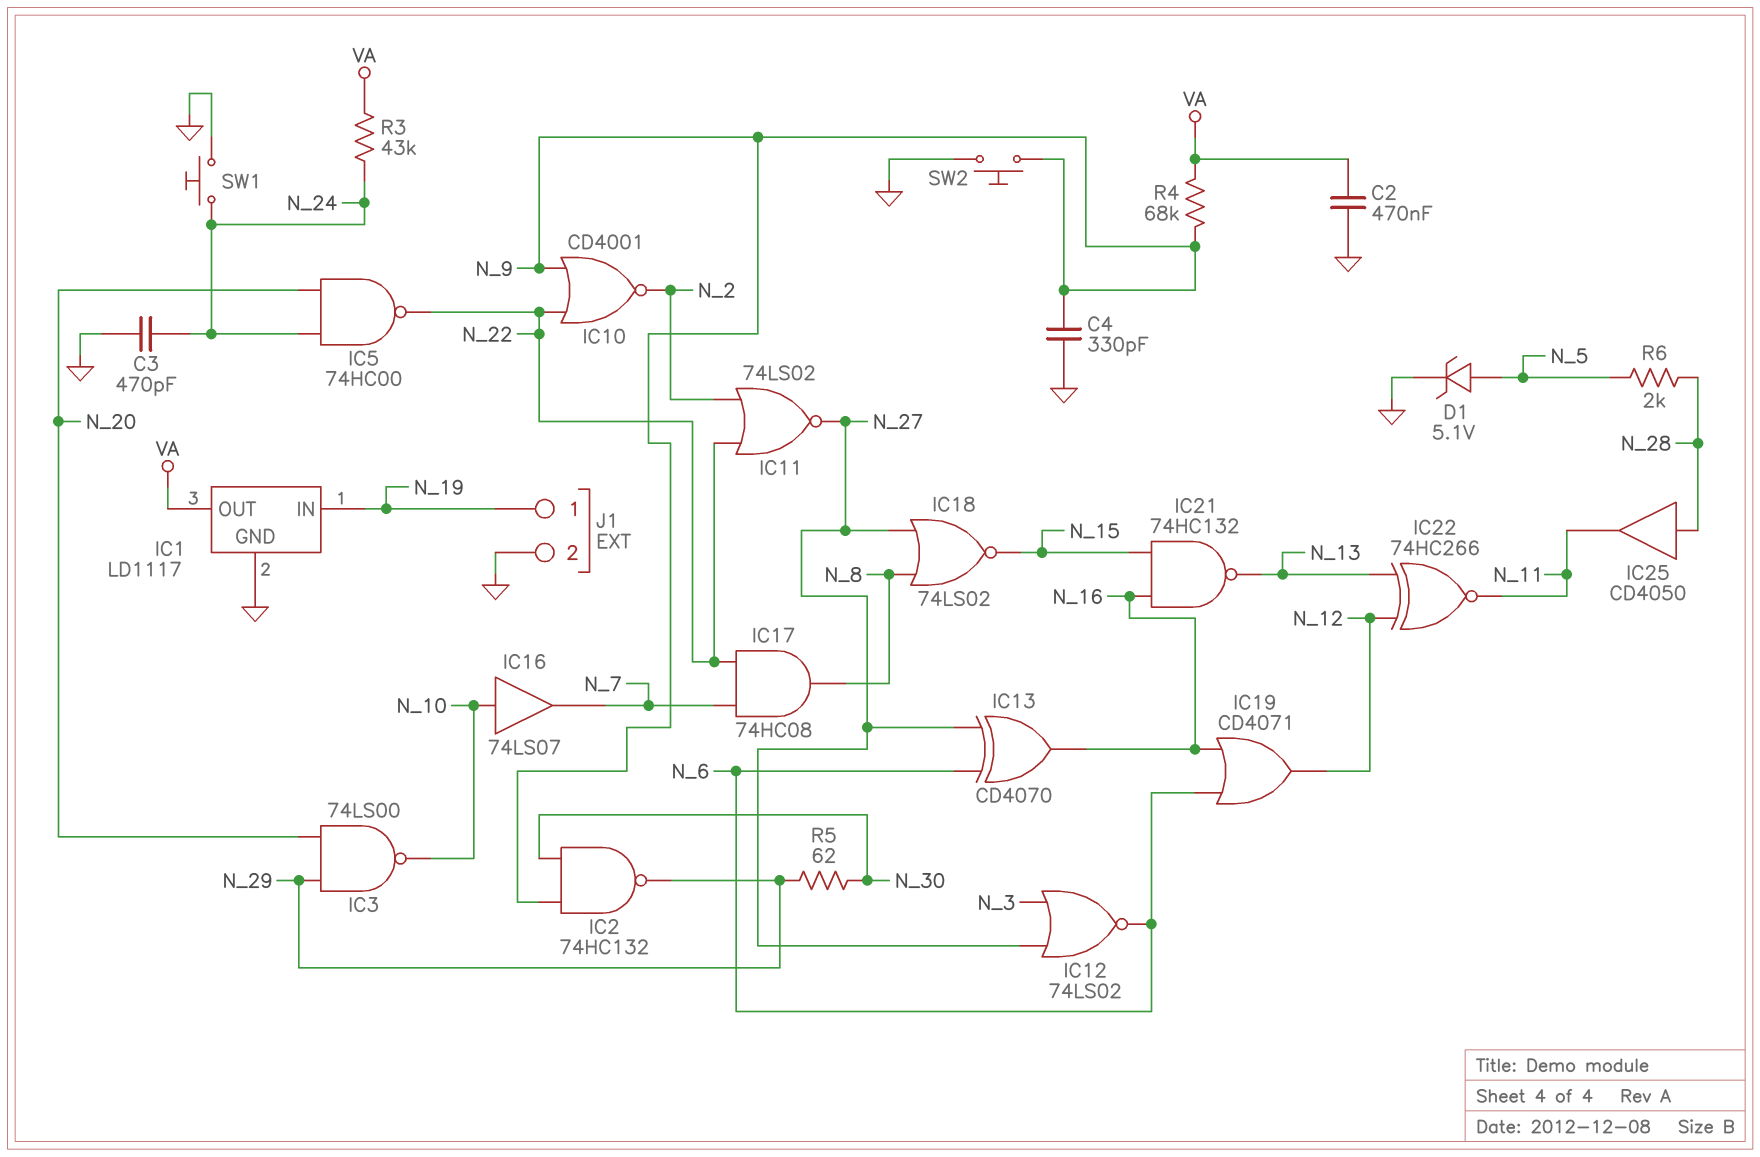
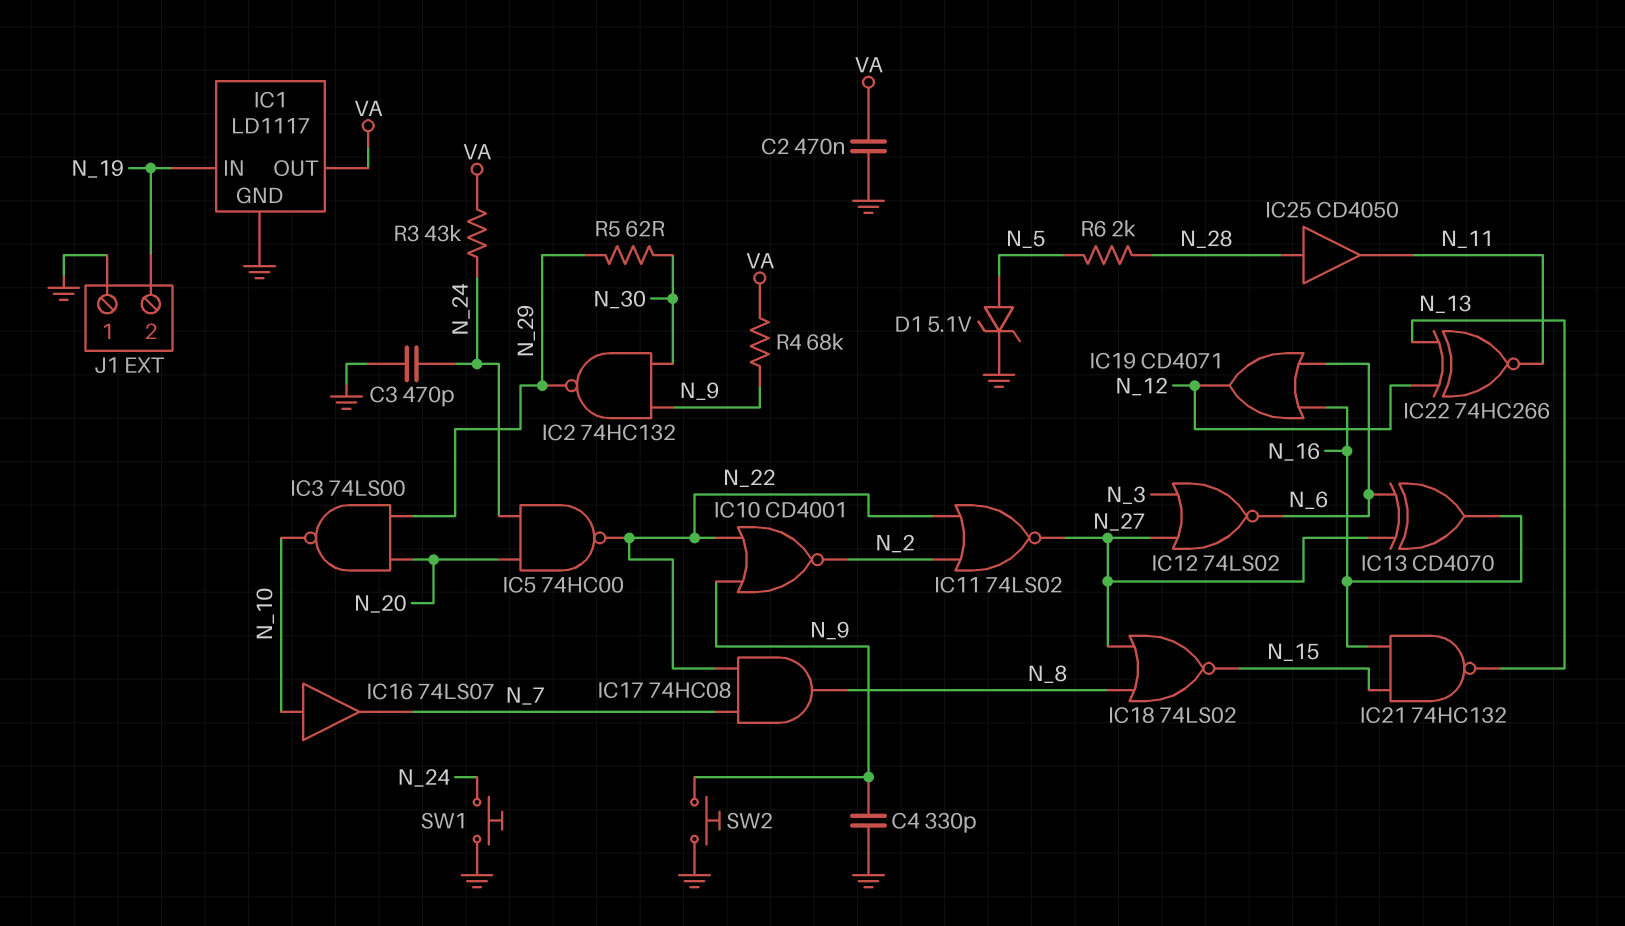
J1 pin 1: N_19 -> GND
J1 pin 2: GND -> N_19

